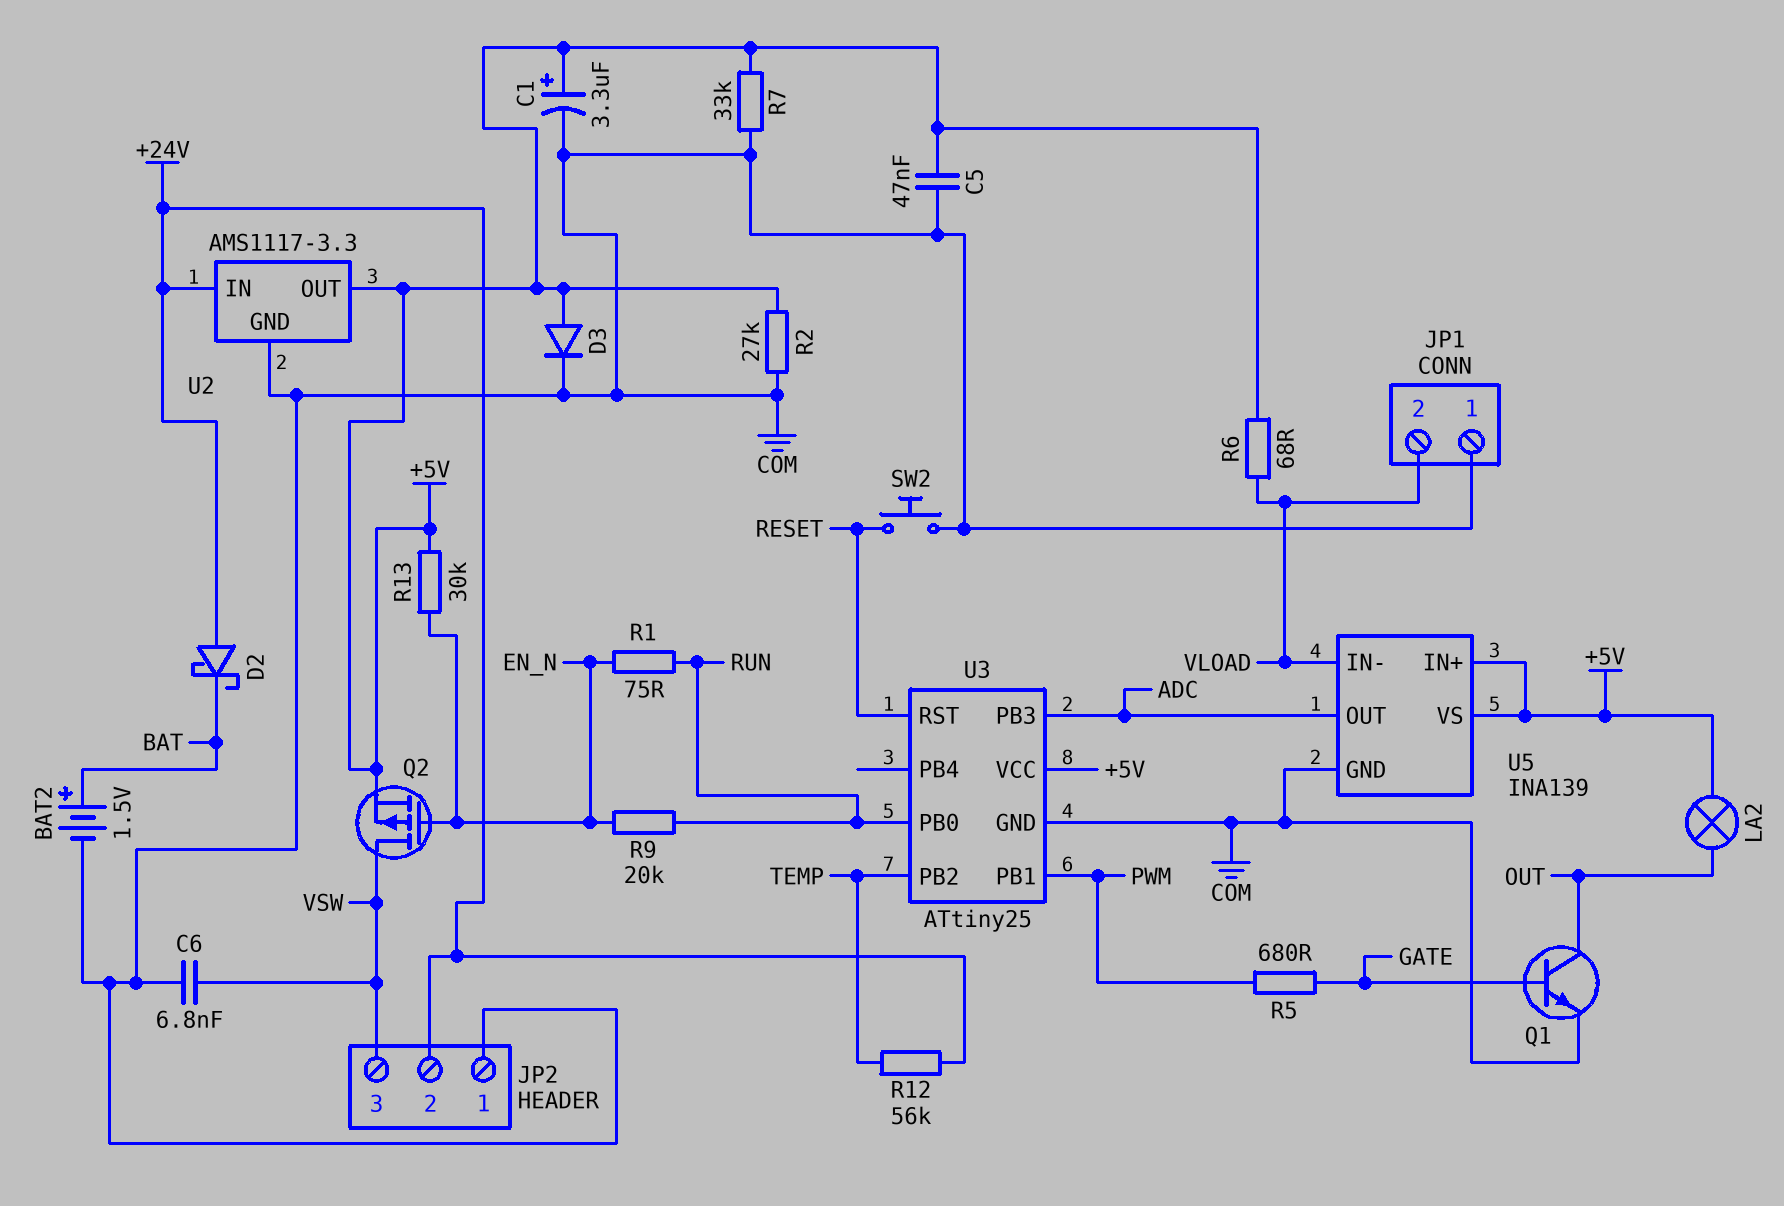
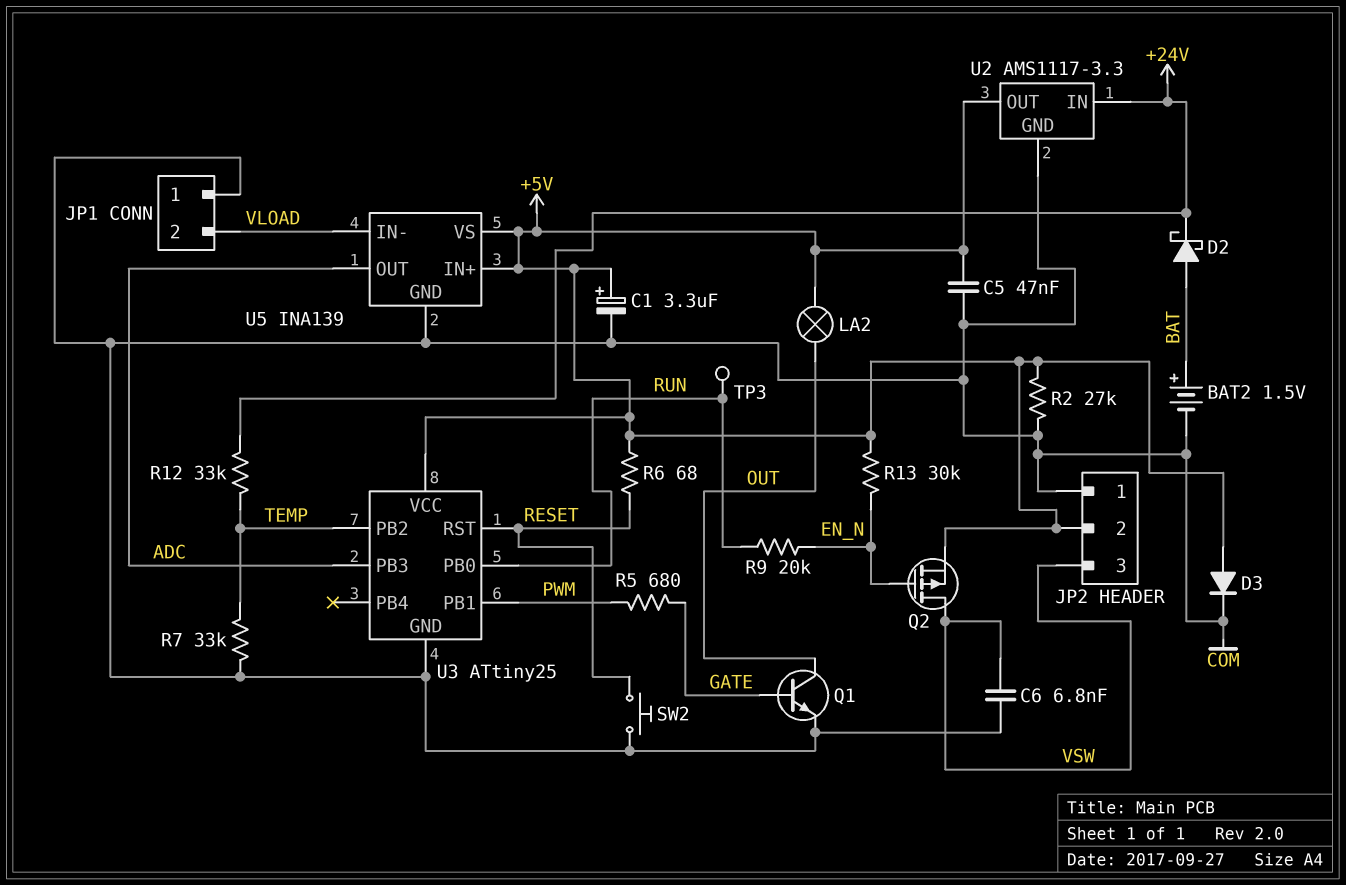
D2: schottky (A +24V, K BAT) -> schottky (A BAT, K +24V)
JP2 pin 2: +24V -> +5V
R1: 75 (EN_N, RUN) -> none
R6: 68 (+5V, VLOAD) -> 68 (+5V, RESET)
R7: 33k (+5V, COM) -> 33k (COM, TEMP)
R12: 56k (+24V, TEMP) -> 33k (+24V, TEMP)
TP3: none -> test point (RUN)

